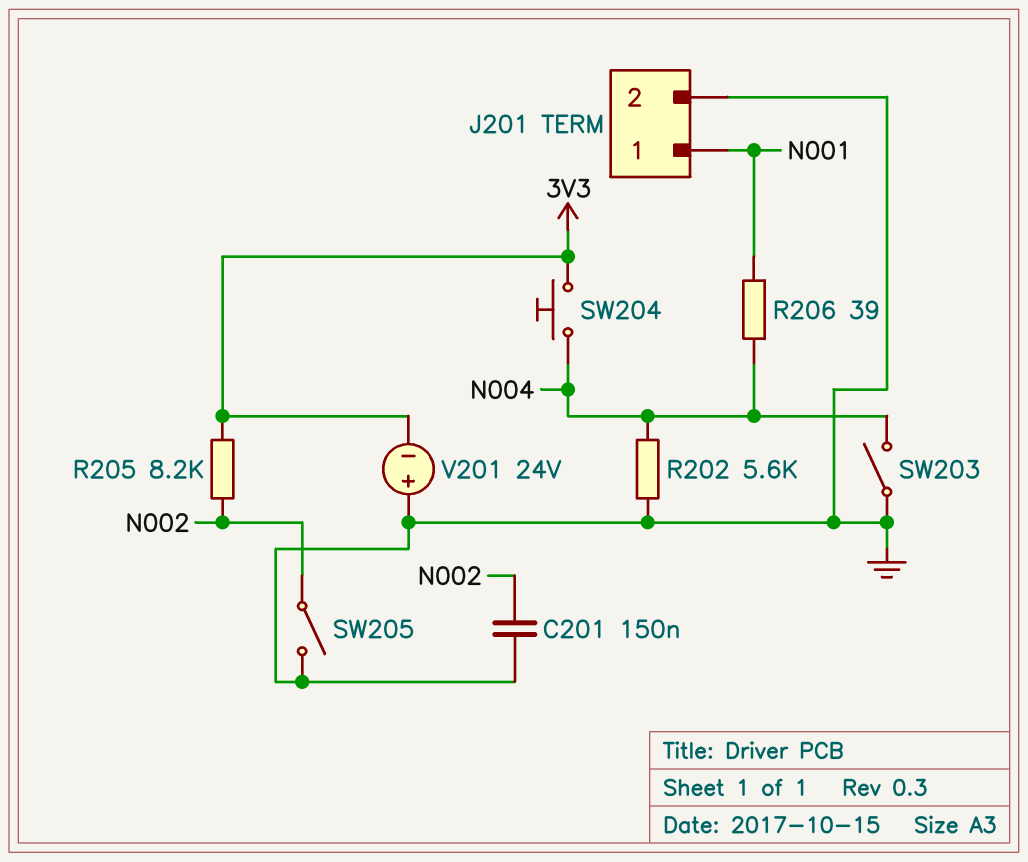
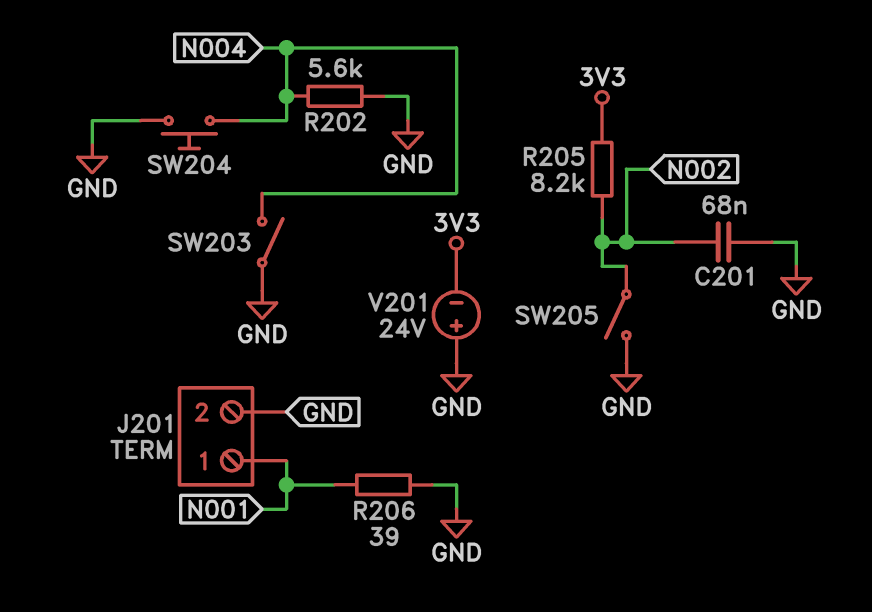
C201: 150nF (GND, N002) -> 68nF (GND, N002)
R206: 39 (N001, N004) -> 39 (GND, N001)
SW204: button (3V3, N004) -> button (GND, N004)

